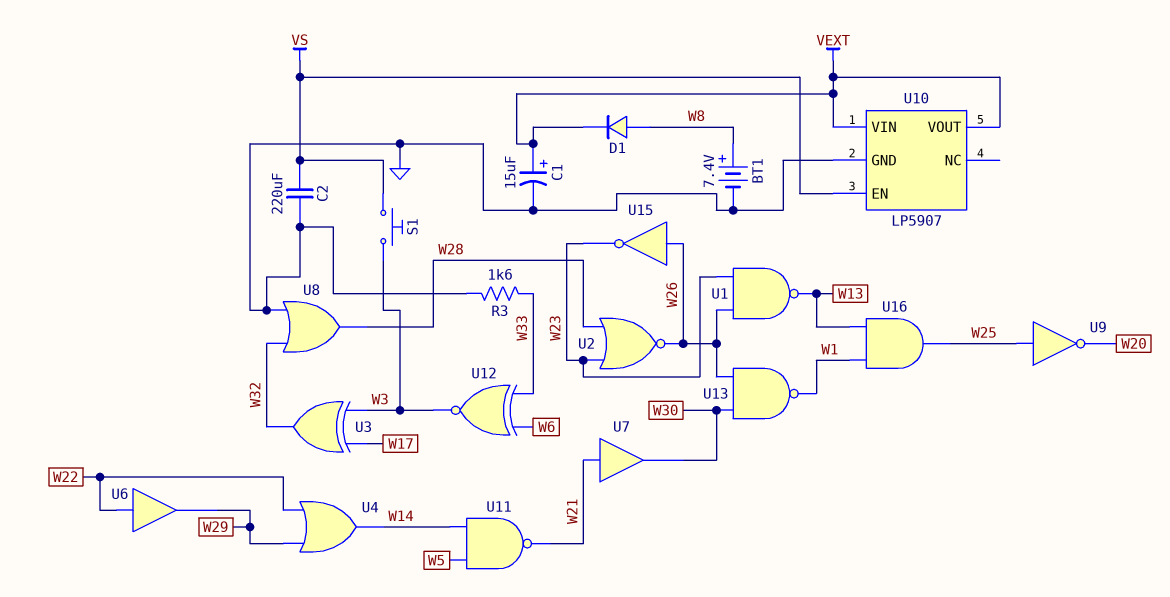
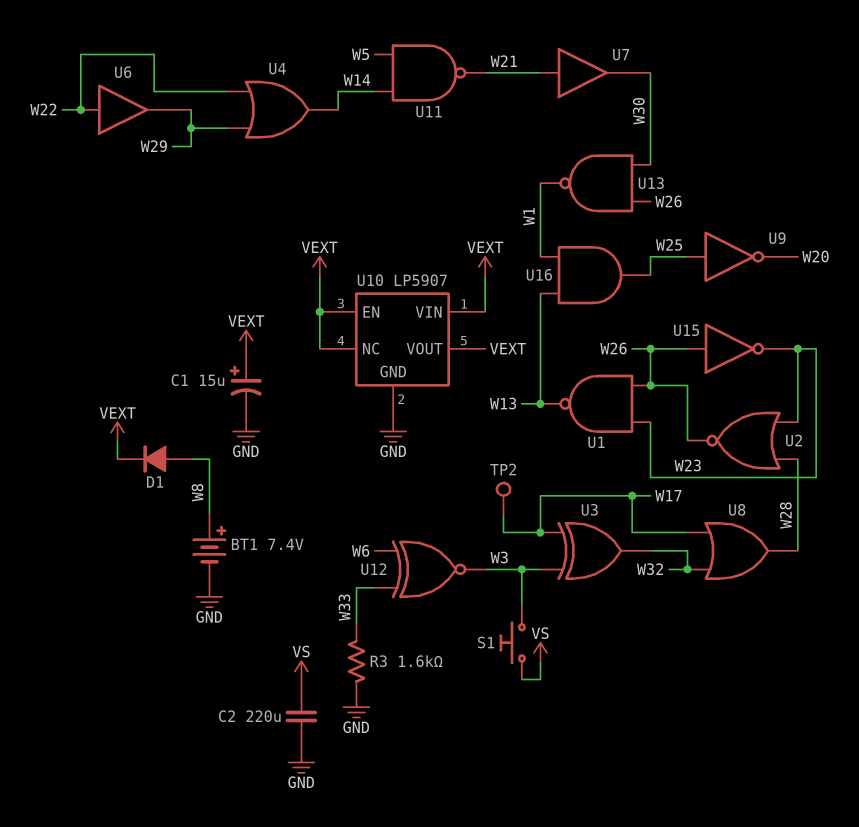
TP2: none -> test point (W17)
U8: OR (in GND, in W32, out W28) -> OR (in W17, in W32, out W28)
U10 pin EN: VS -> VEXT
U10 pin NC: none -> VEXT

